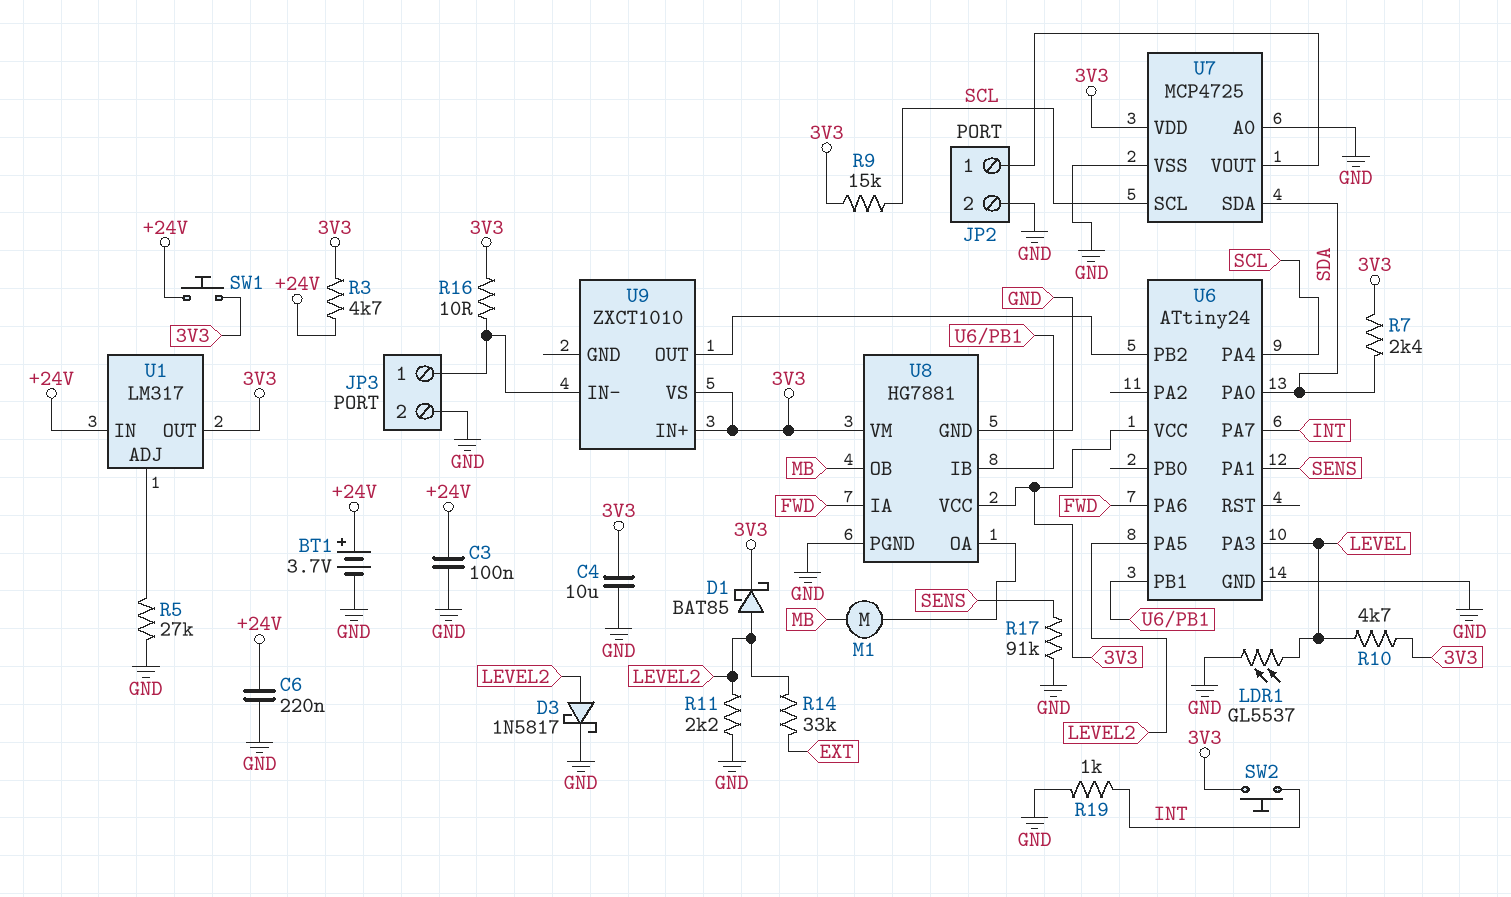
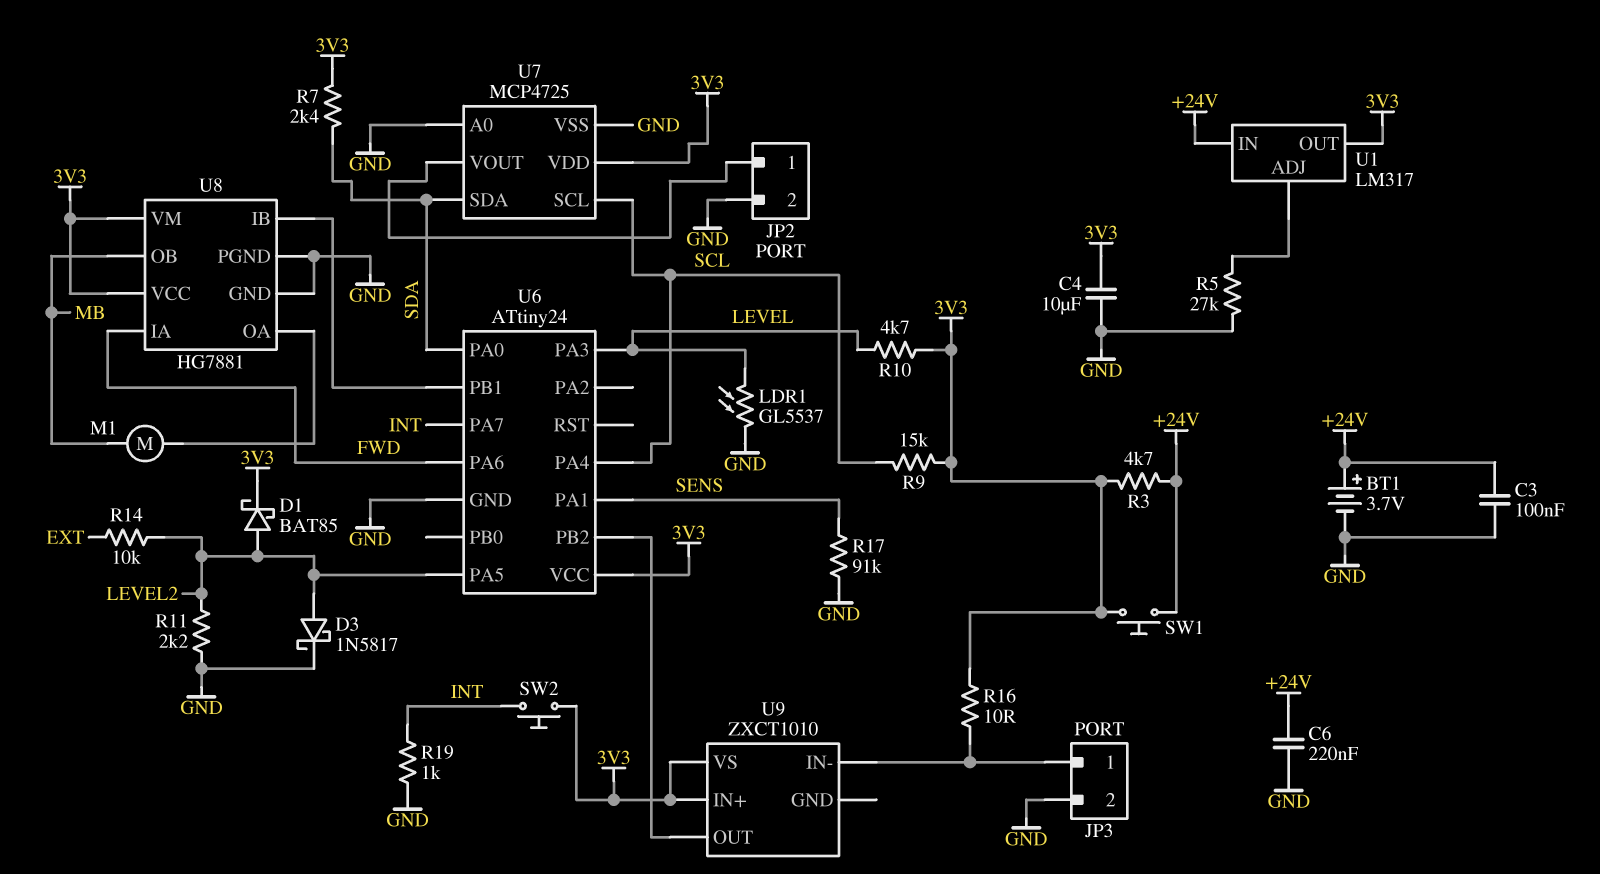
R14: 33k (EXT, LEVEL2) -> 10k (EXT, LEVEL2)

